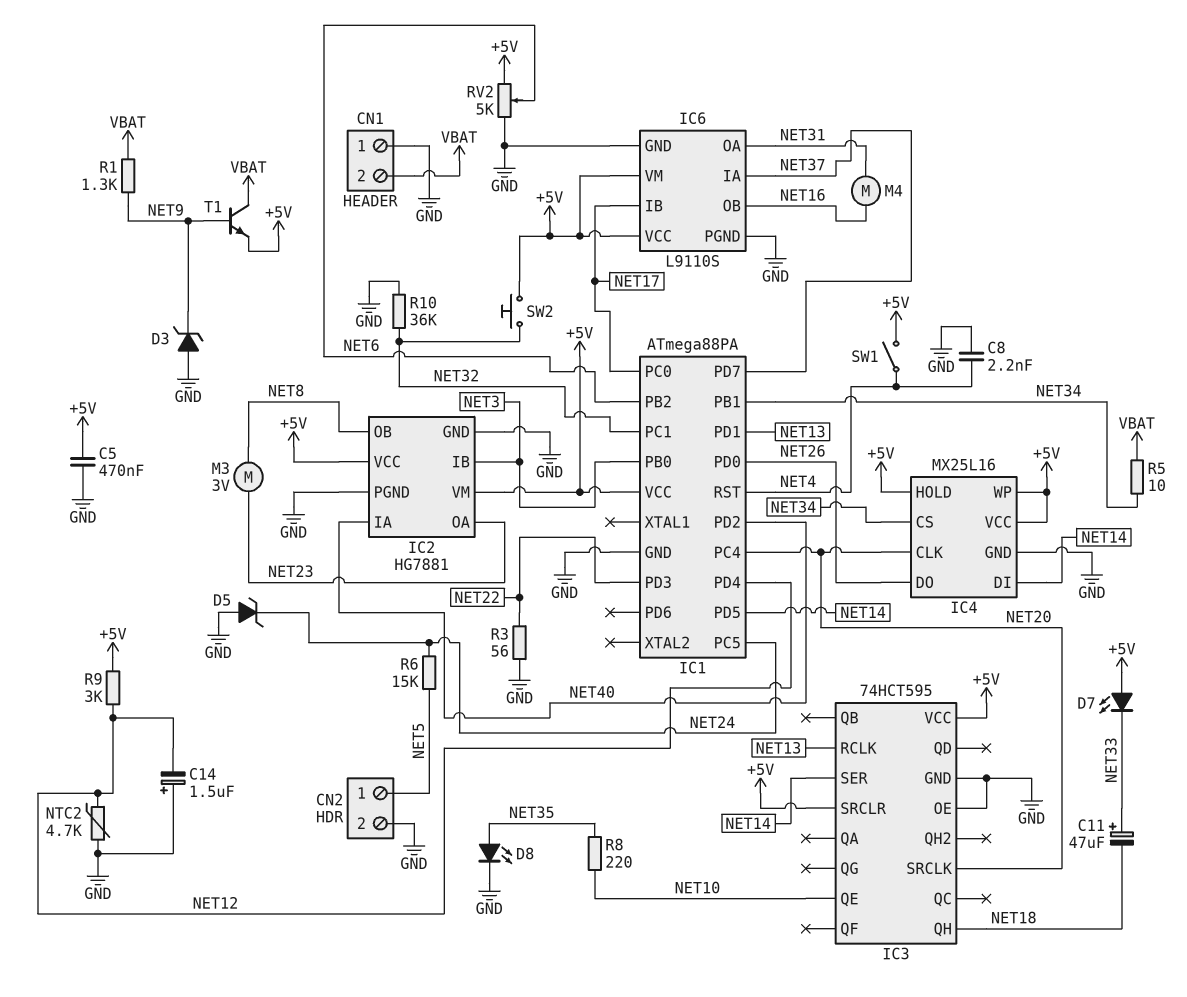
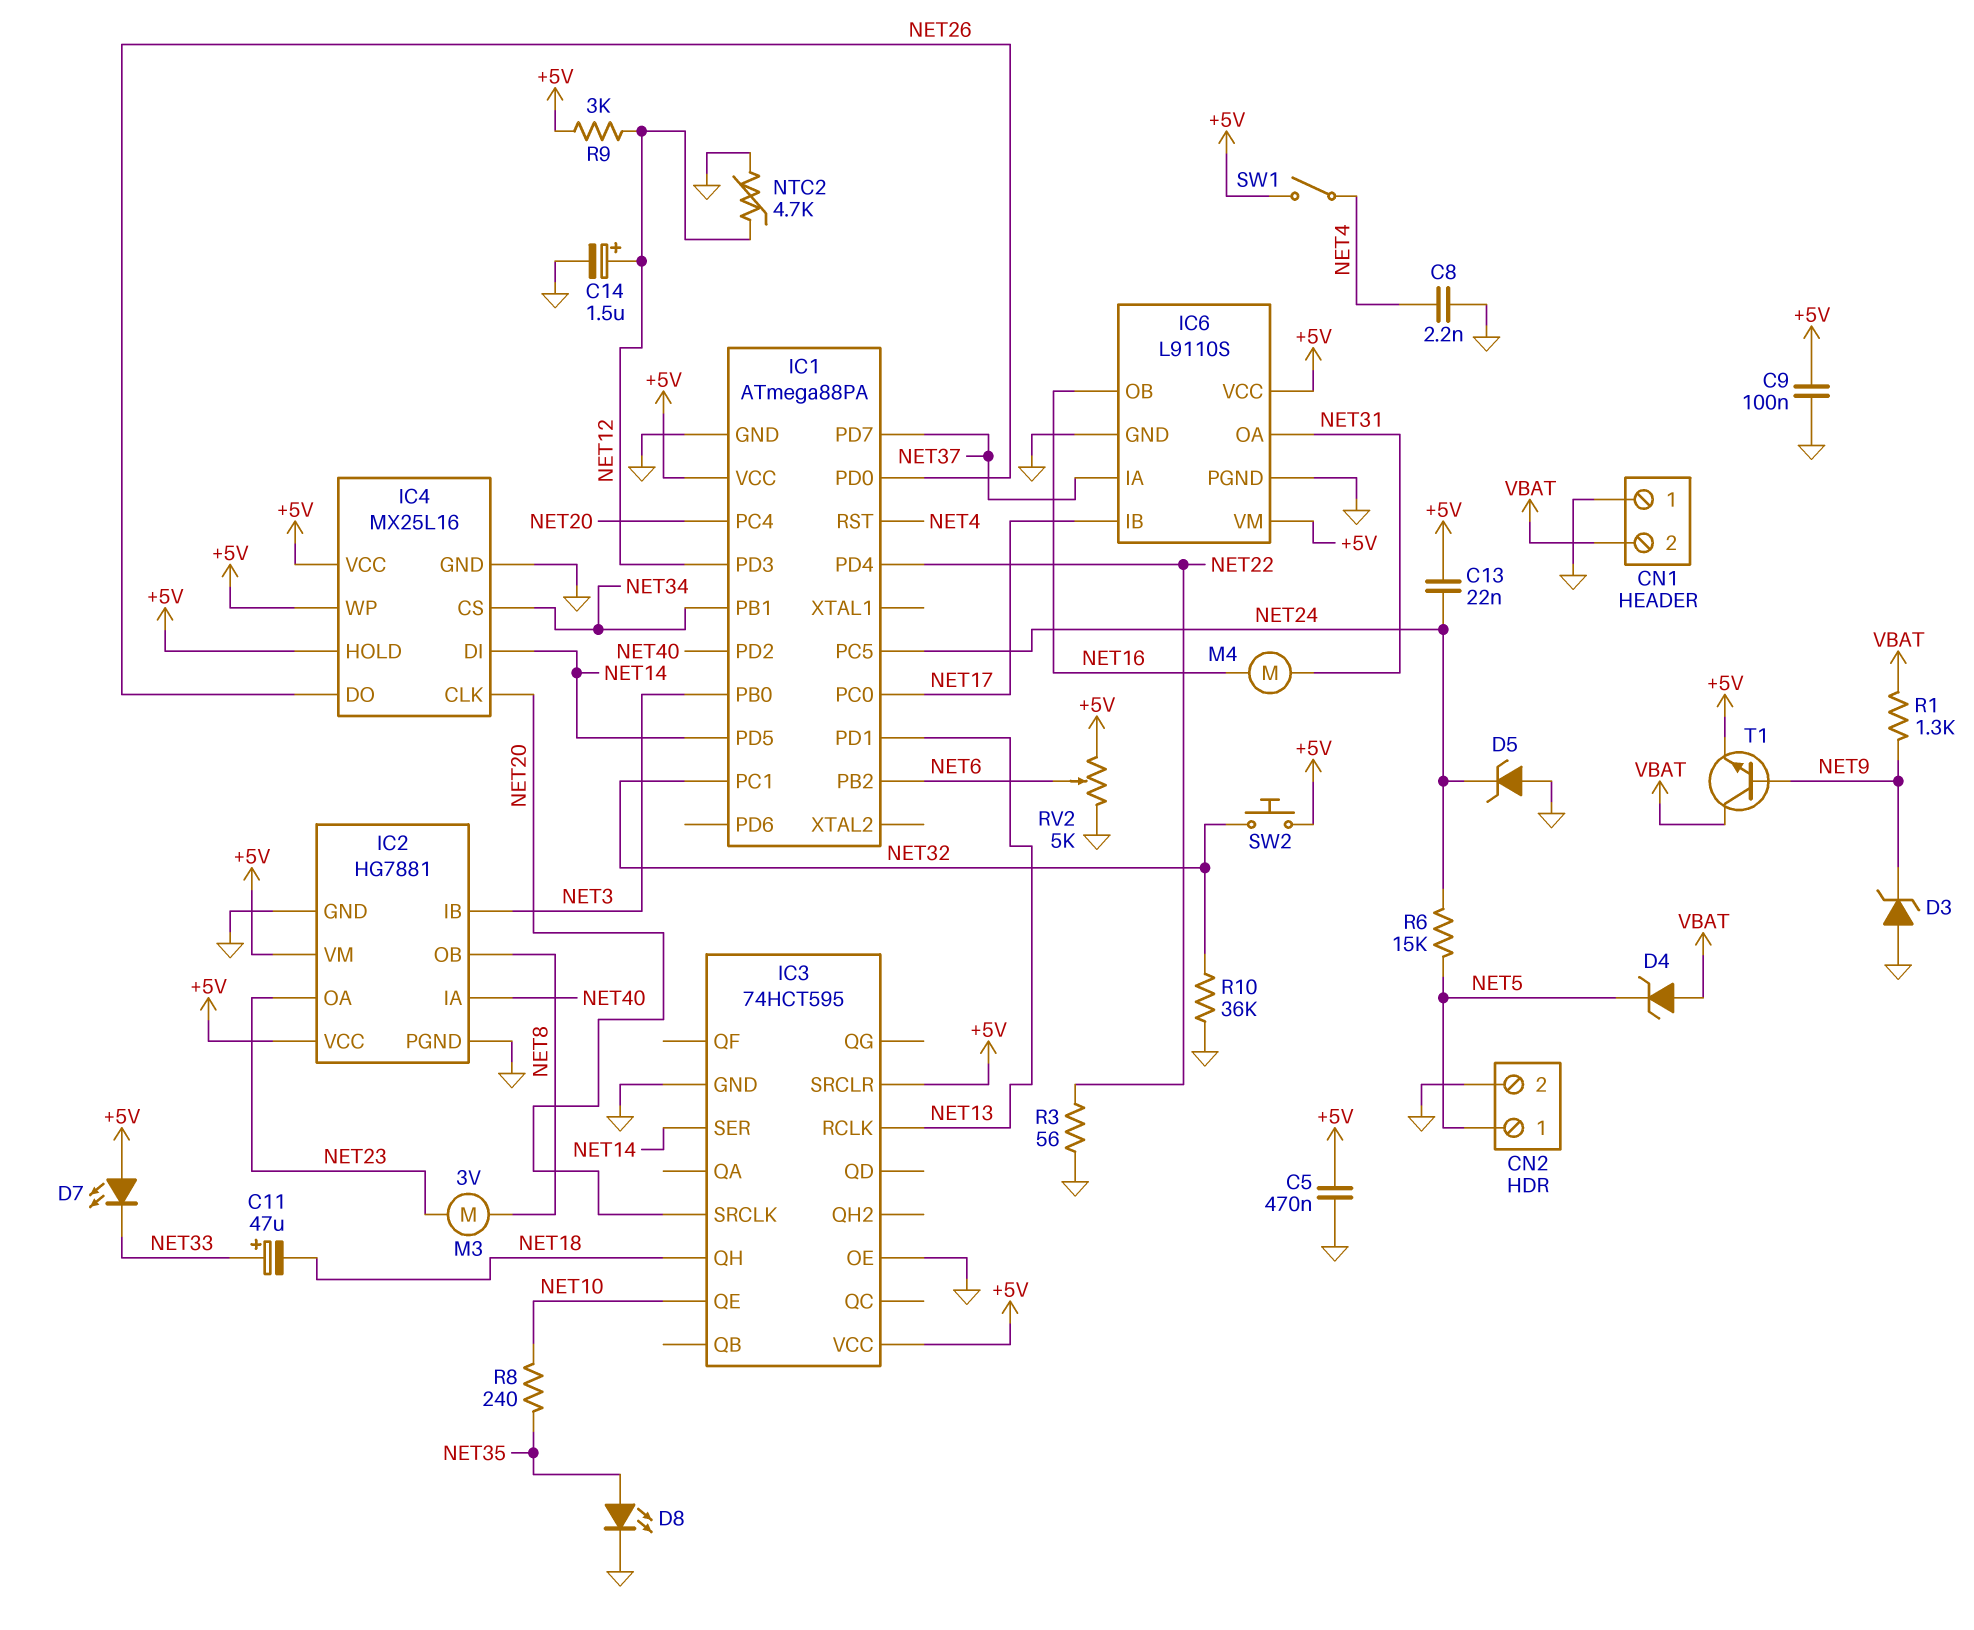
C9: none -> 100nF (+5V, GND)
C13: none -> 22nF (+5V, NET24)
C14: 1.5uF (plus GND, minus NET12) -> 1.5uF (plus NET12, minus GND)
D4: none -> zener (A VBAT, K NET5)
IC1 pin PD3: NET22 -> NET12
IC1 pin PD4: NET12 -> NET22
R5: 10 (NET34, VBAT) -> none
R8: 220 (NET10, NET35) -> 240 (NET10, NET35)

